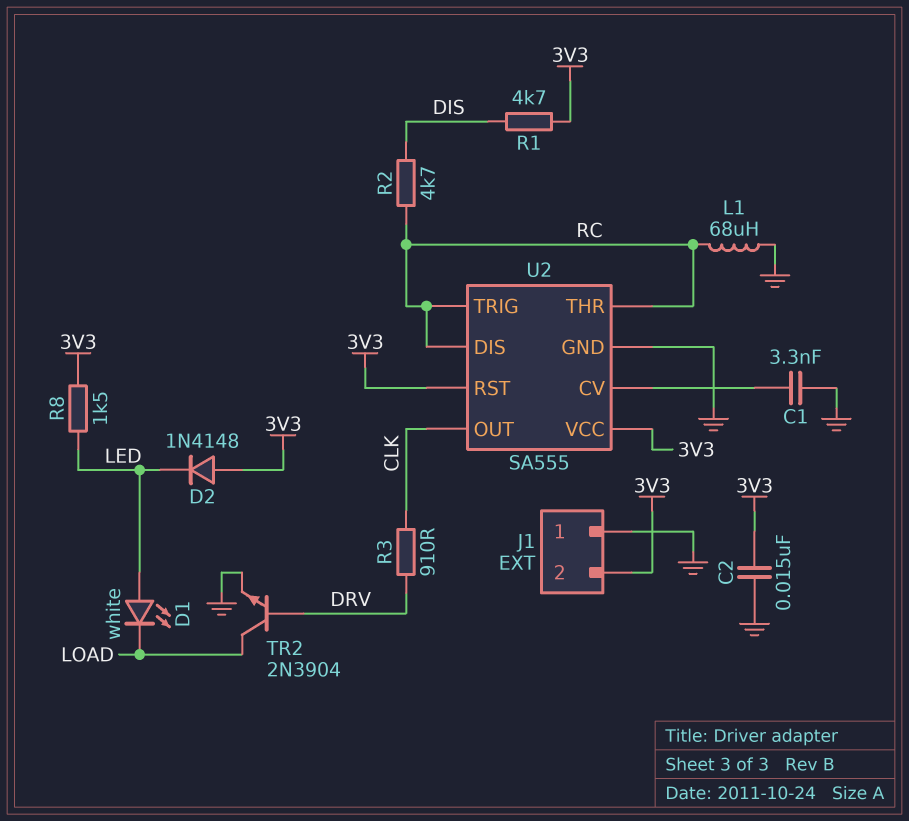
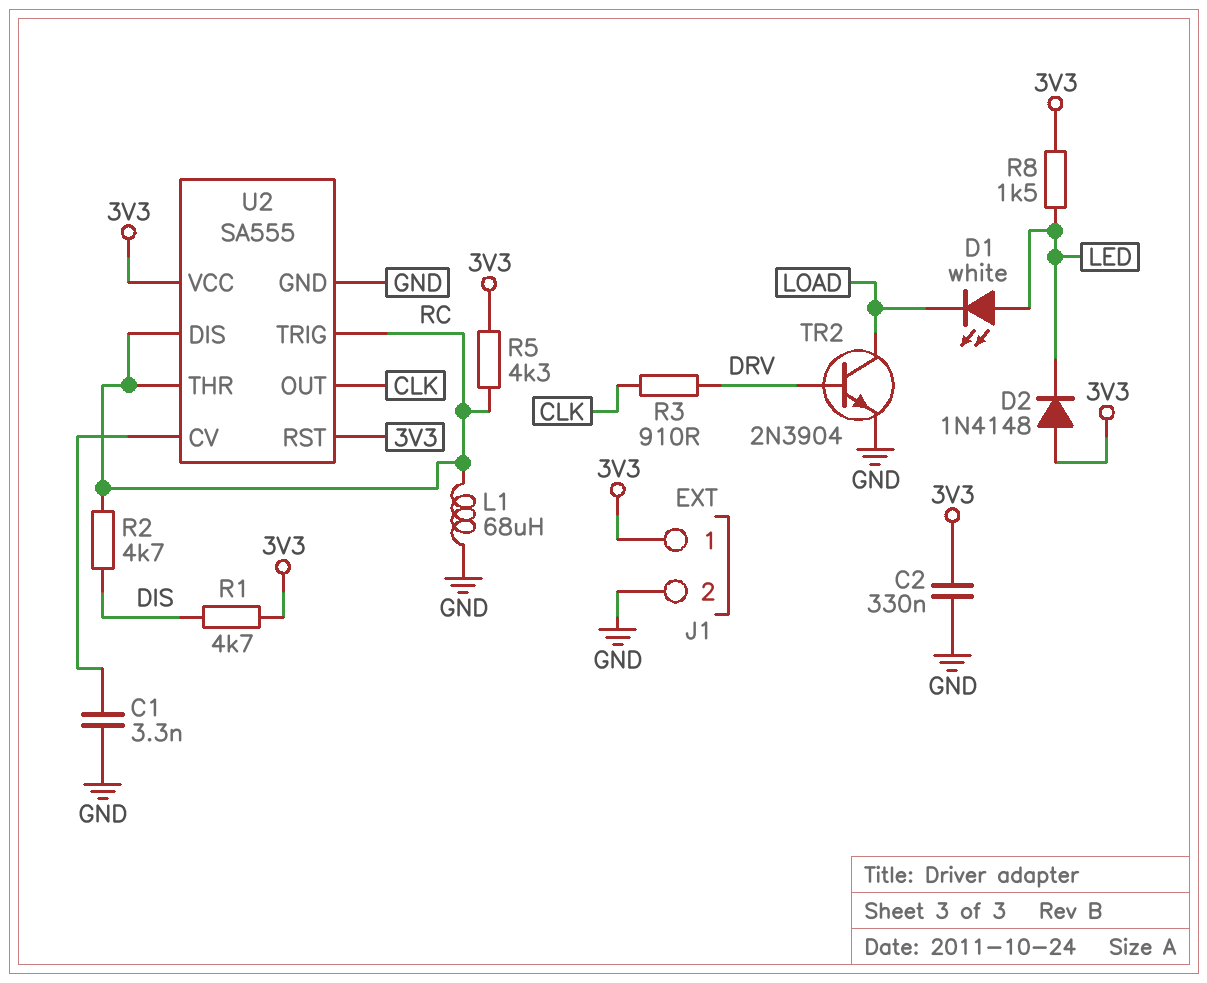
C2: 15nF (3V3, GND) -> 330nF (3V3, GND)
J1 pin 1: GND -> 3V3
J1 pin 2: 3V3 -> GND
R5: none -> 4.3k (3V3, RC)

